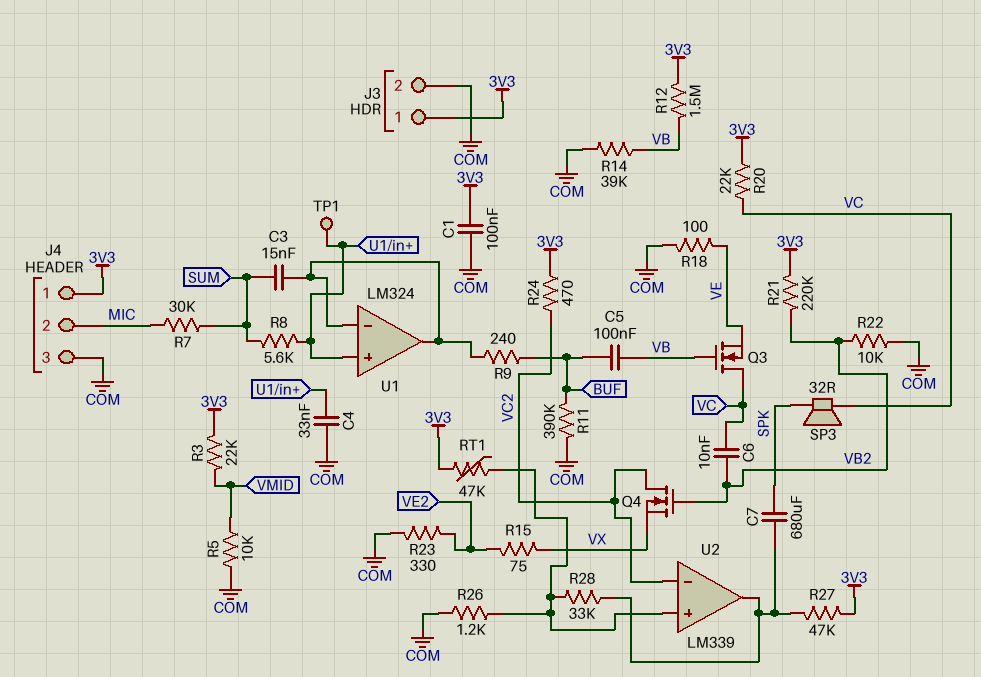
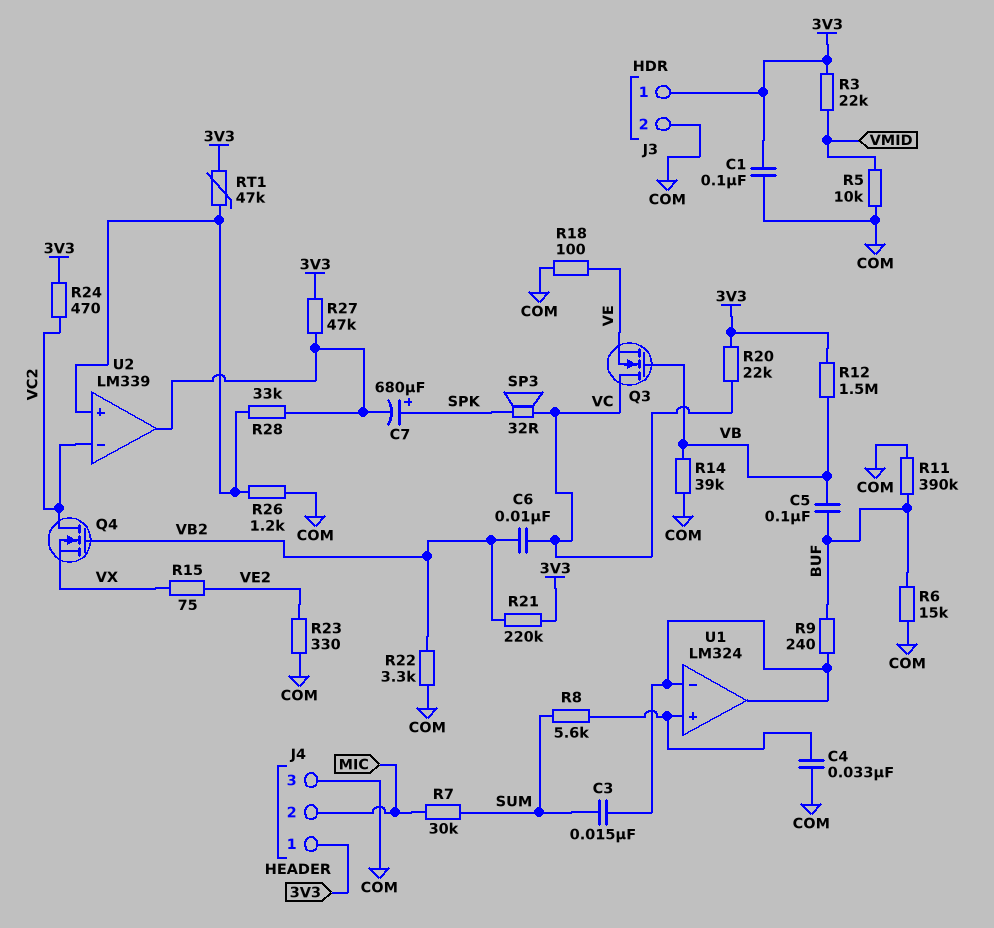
C7: 680uF (SPK, U2/out) -> 680uF (plus SPK, minus U2/out)
R6: none -> 15k (BUF, COM)
R22: 10k (COM, VB2) -> 3.3k (COM, VB2)
TP1: test point (U1/in+) -> none

